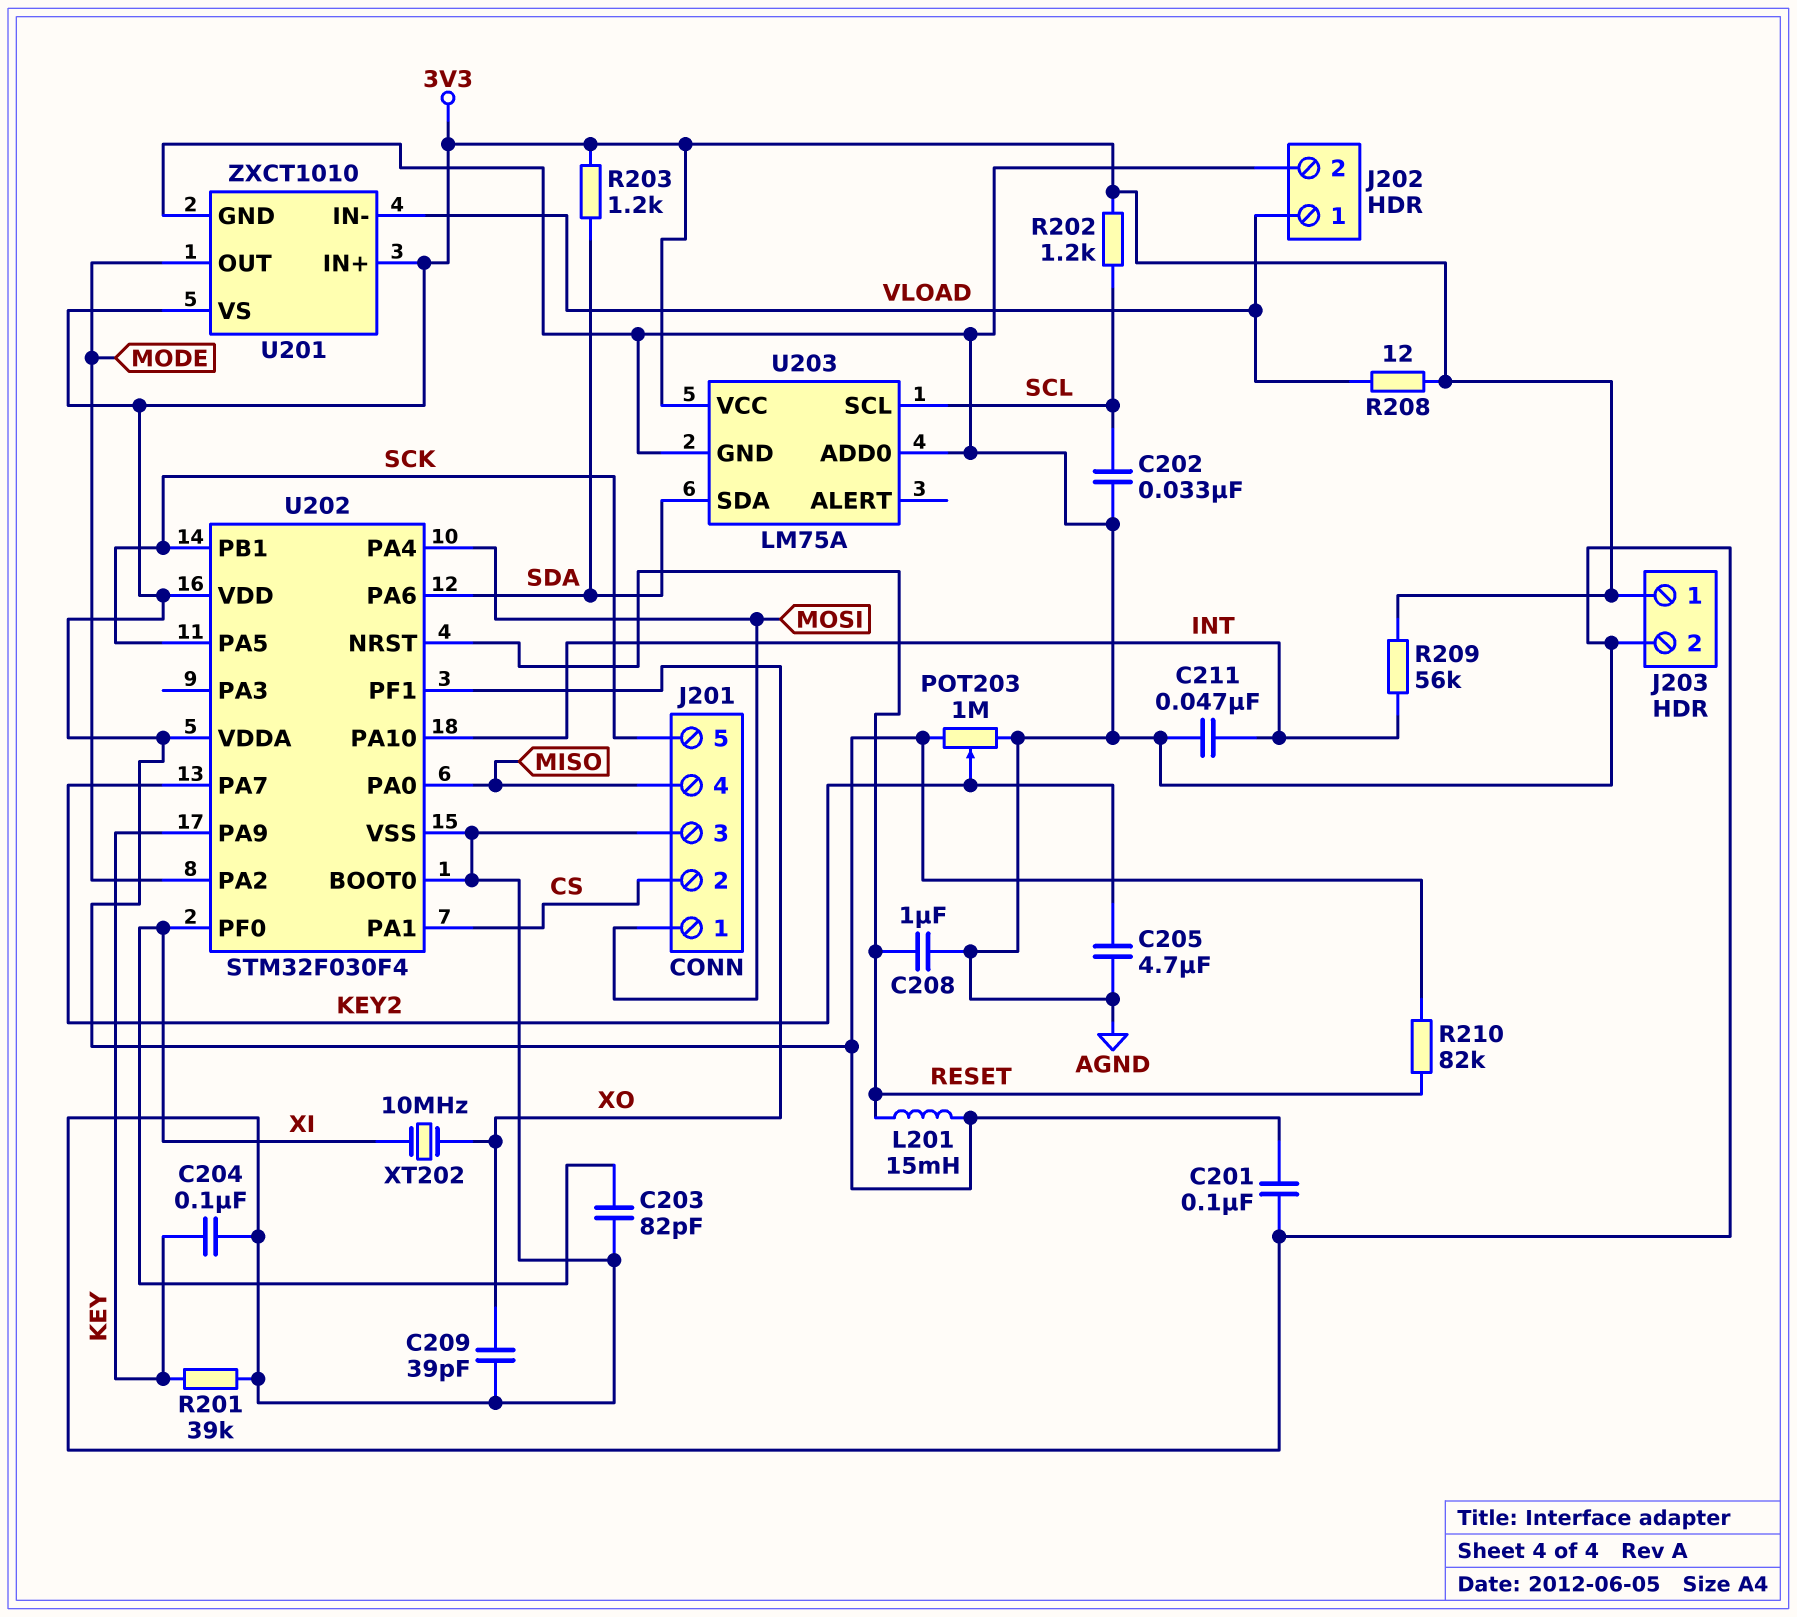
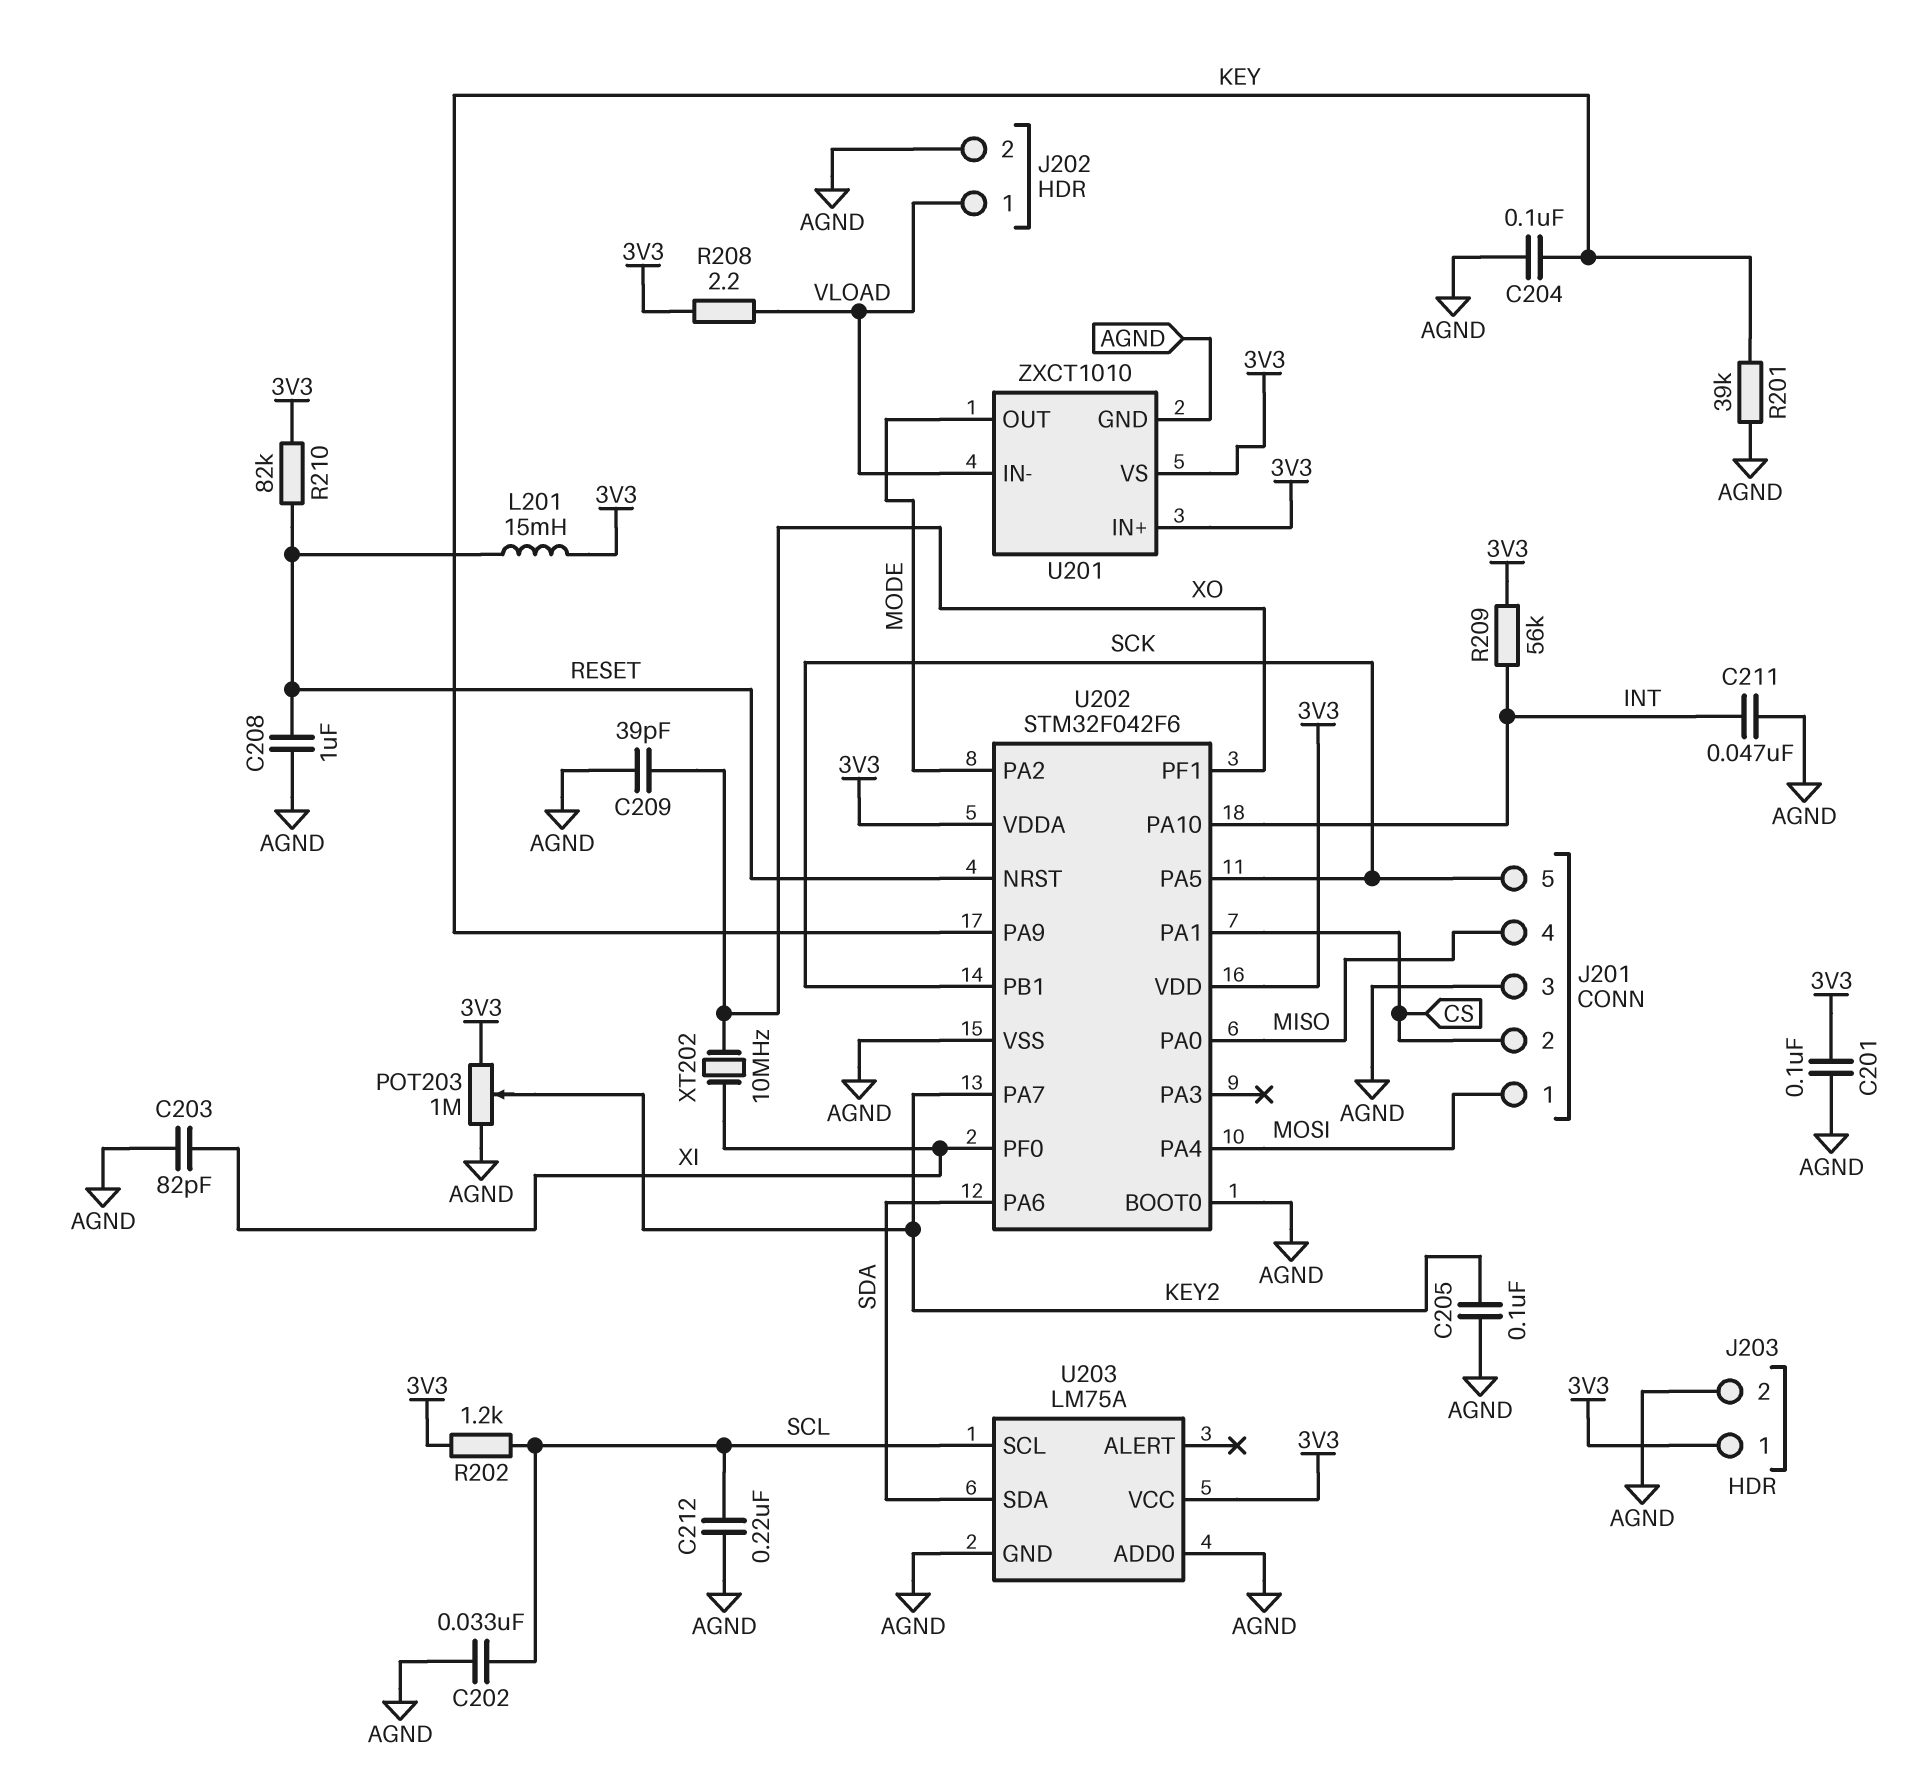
C205: 4.7uF (AGND, KEY2) -> 100nF (AGND, KEY2)
C212: none -> 220nF (AGND, SCL)
R203: 1.2k (3V3, SDA) -> none
R208: 12 (3V3, VLOAD) -> 2.2 (3V3, VLOAD)
U202: STM32F030F4 -> STM32F042F6

